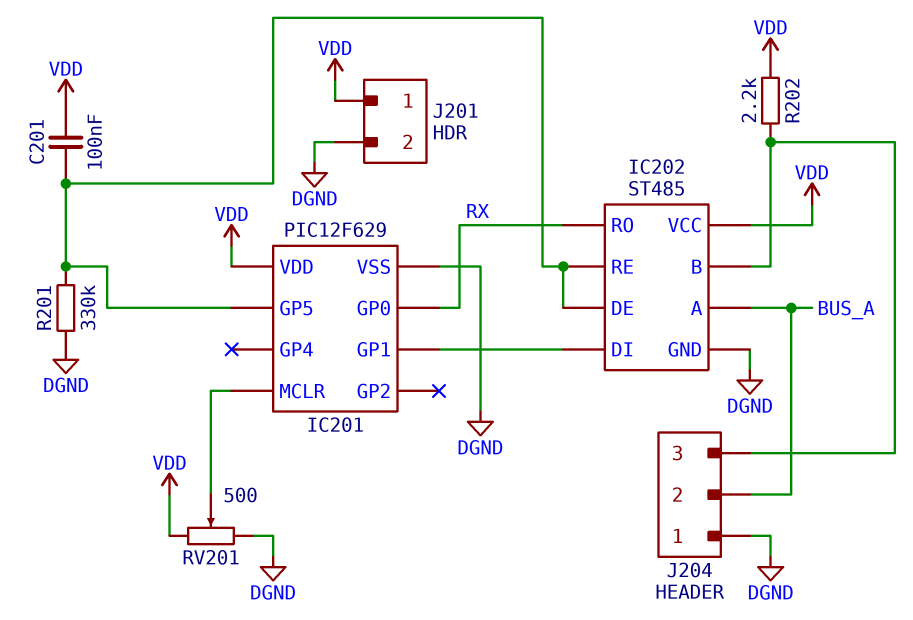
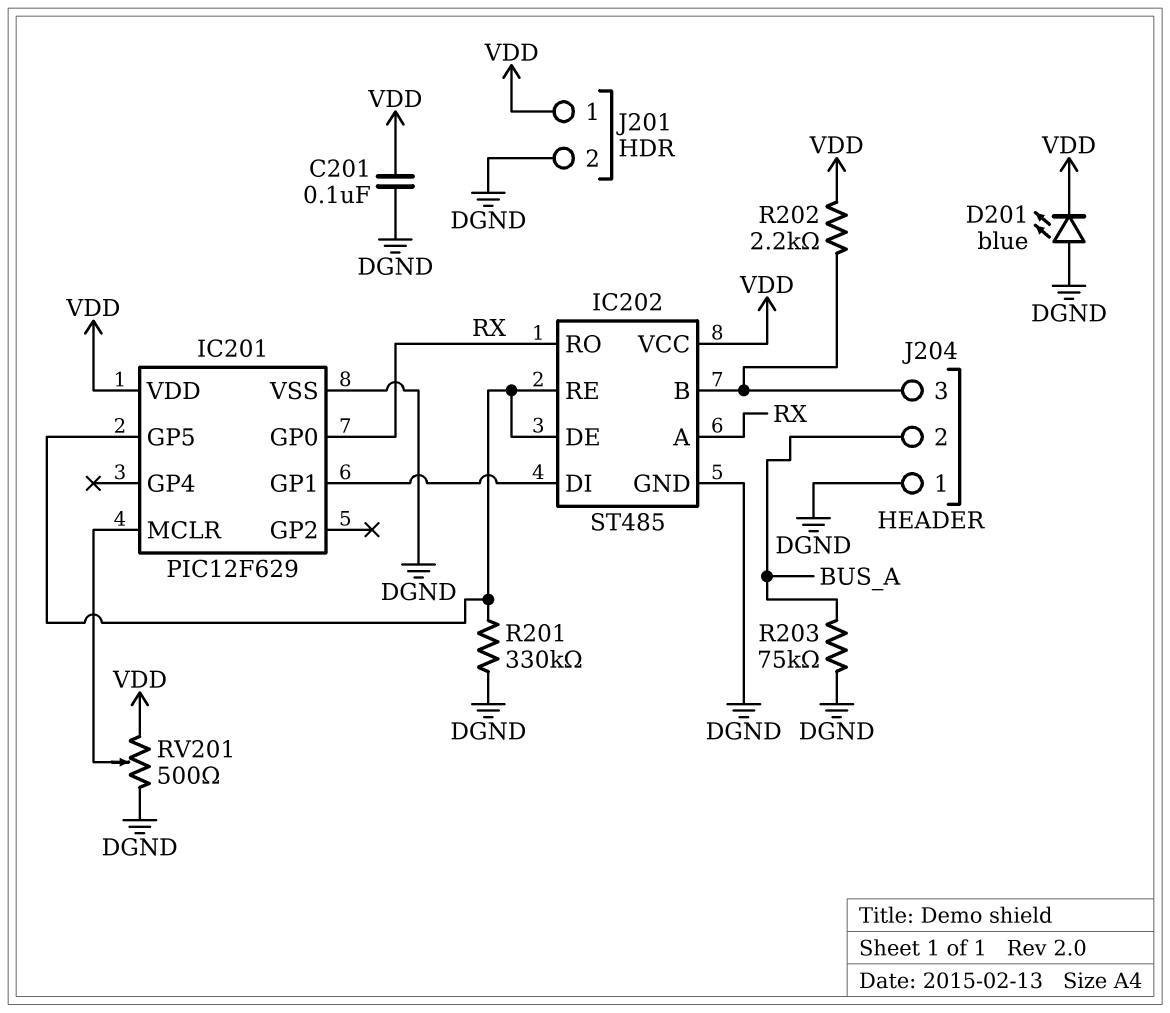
C201: 100nF (IC201/GP5, VDD) -> 100nF (DGND, VDD)
D201: none -> LED blue (A DGND, K VDD)
IC202 pin A: BUS_A -> RX
R203: none -> 75k (BUS_A, DGND)

